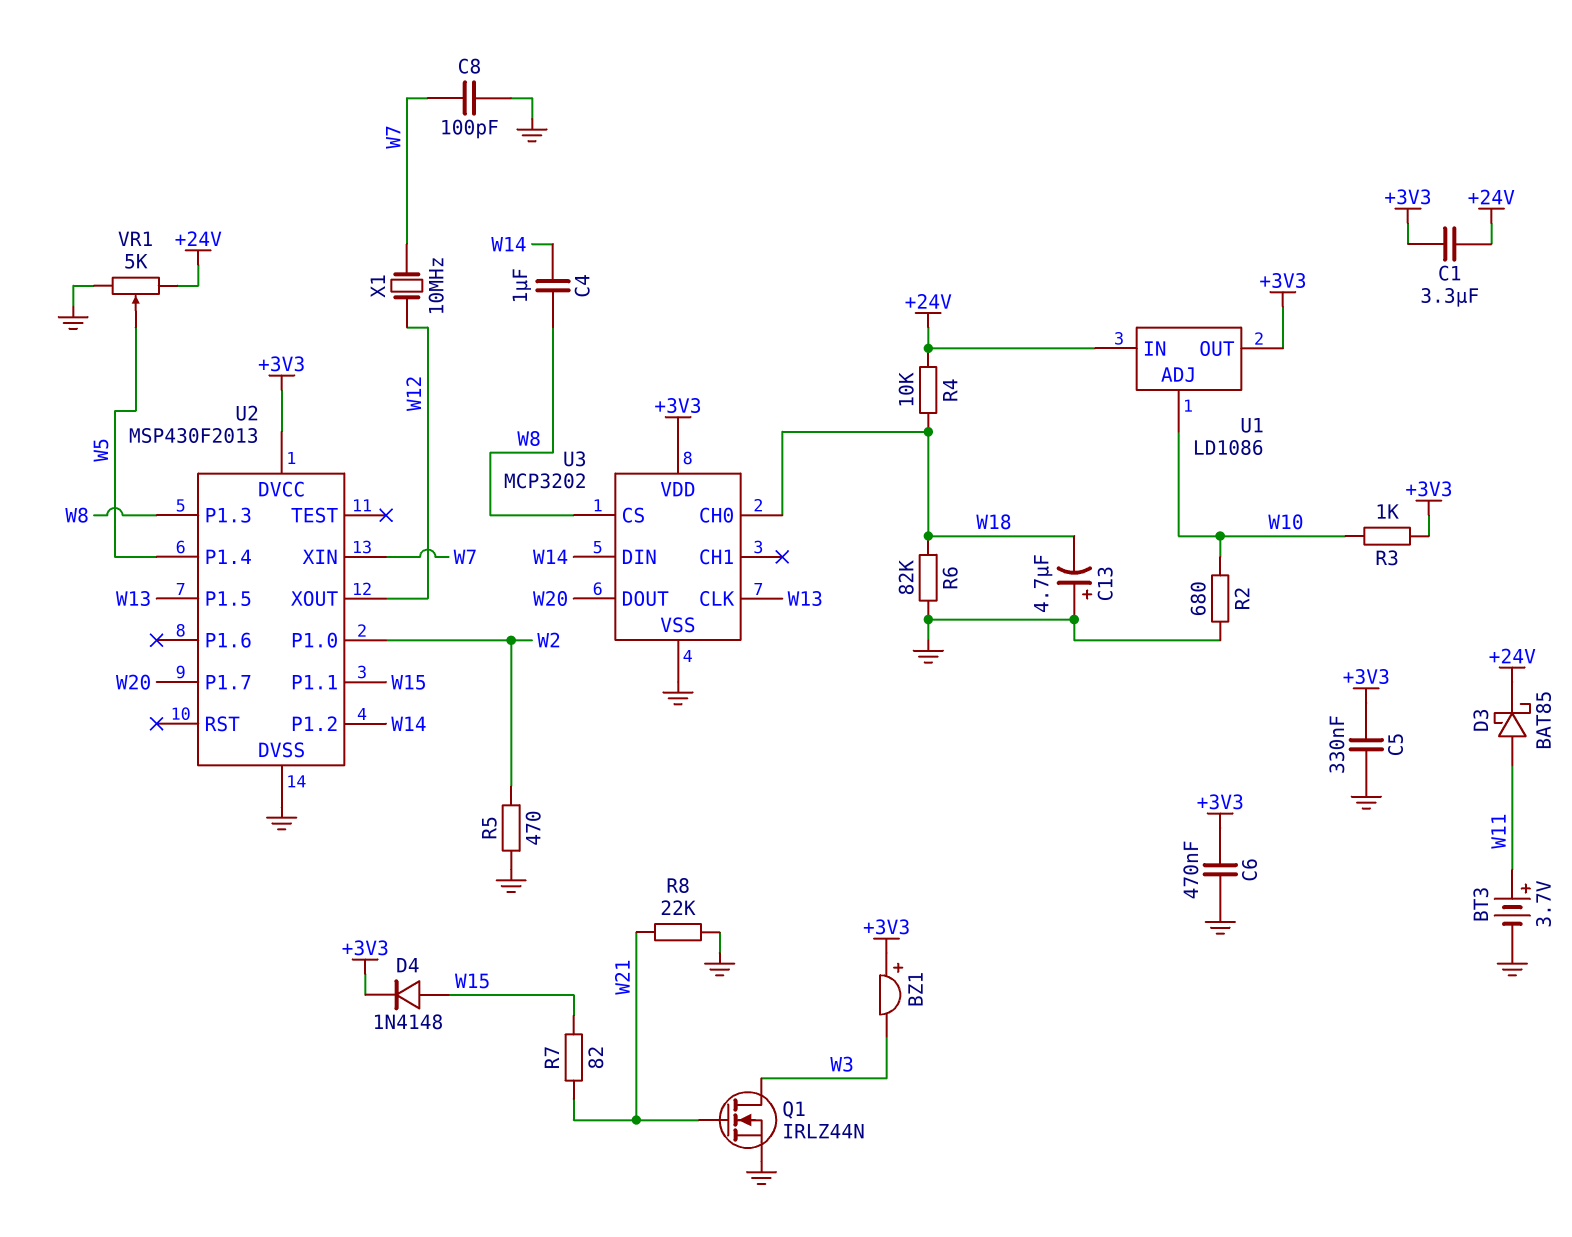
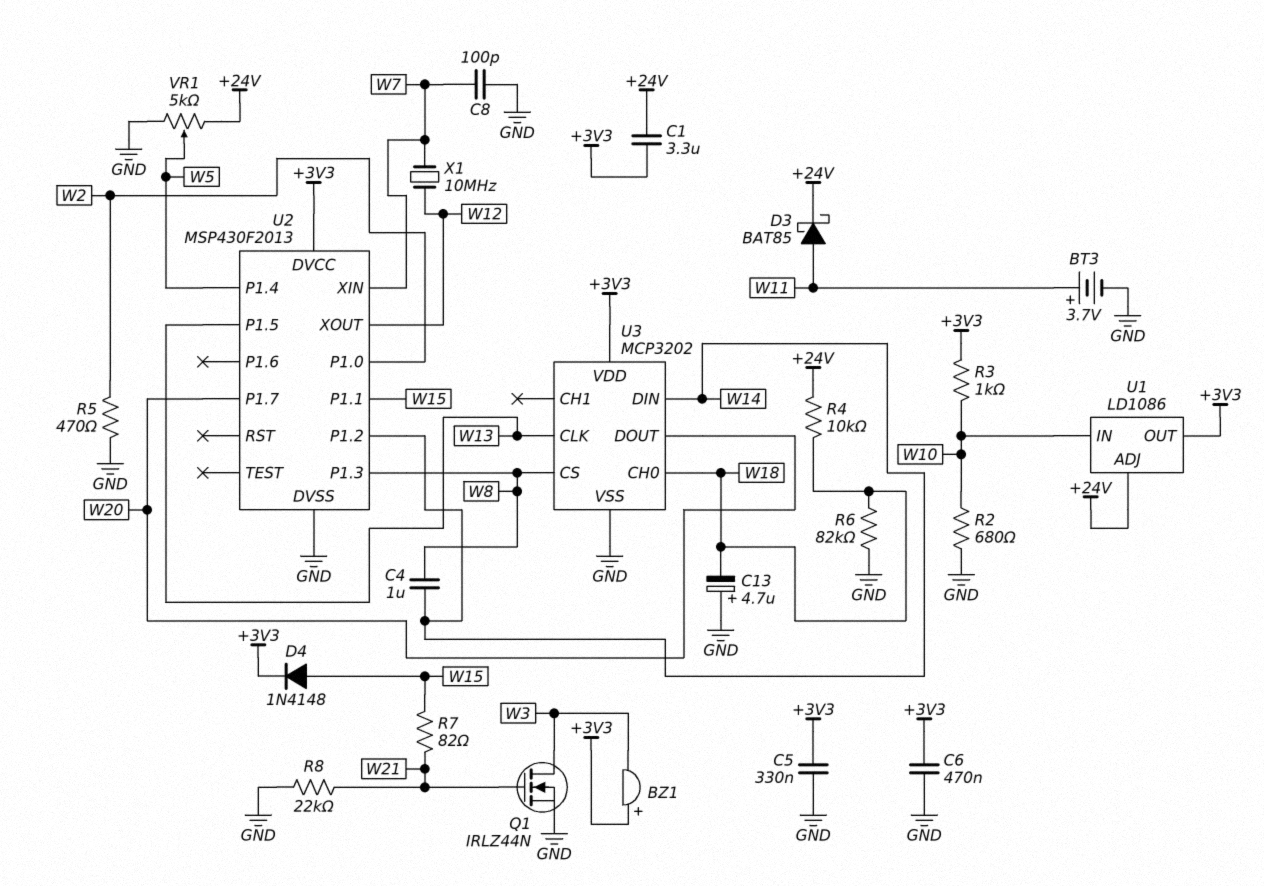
U1 pin ADJ: W10 -> +24V
U1 pin IN: +24V -> W10

